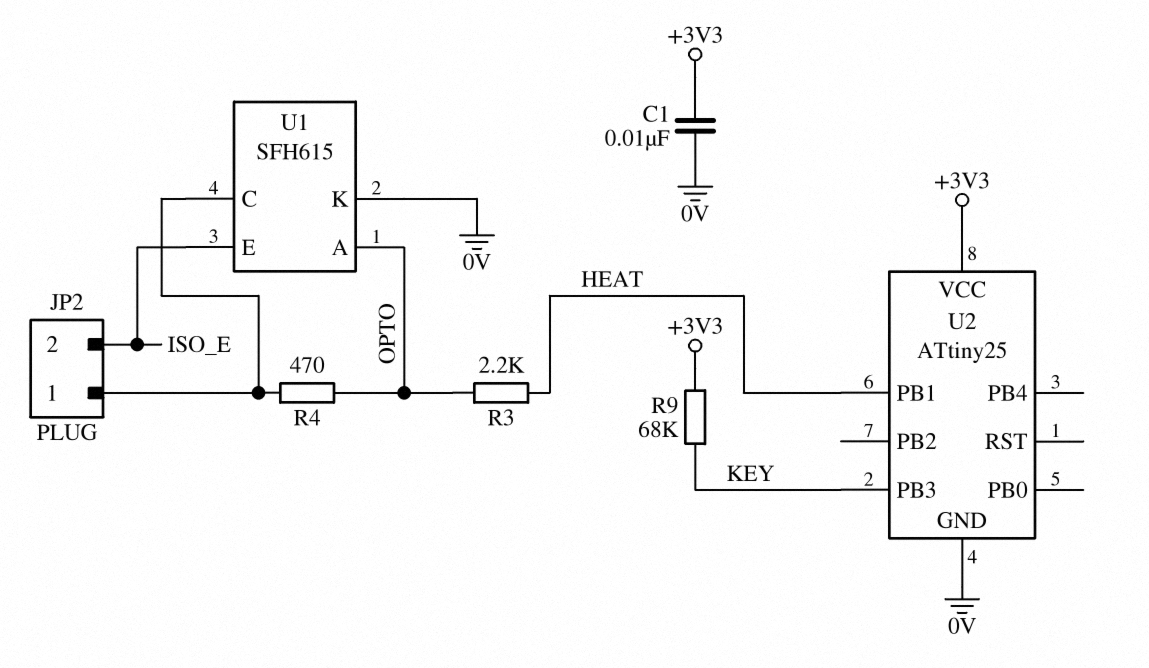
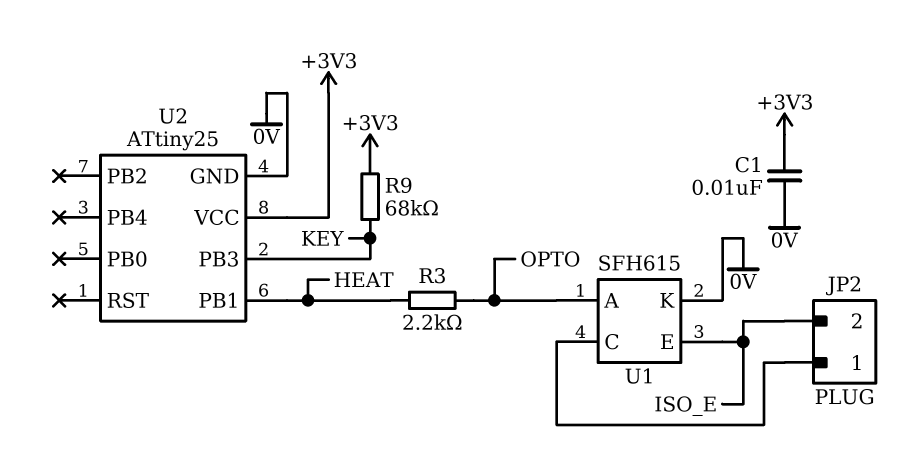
R4: 470 (JP2/1, OPTO) -> none

